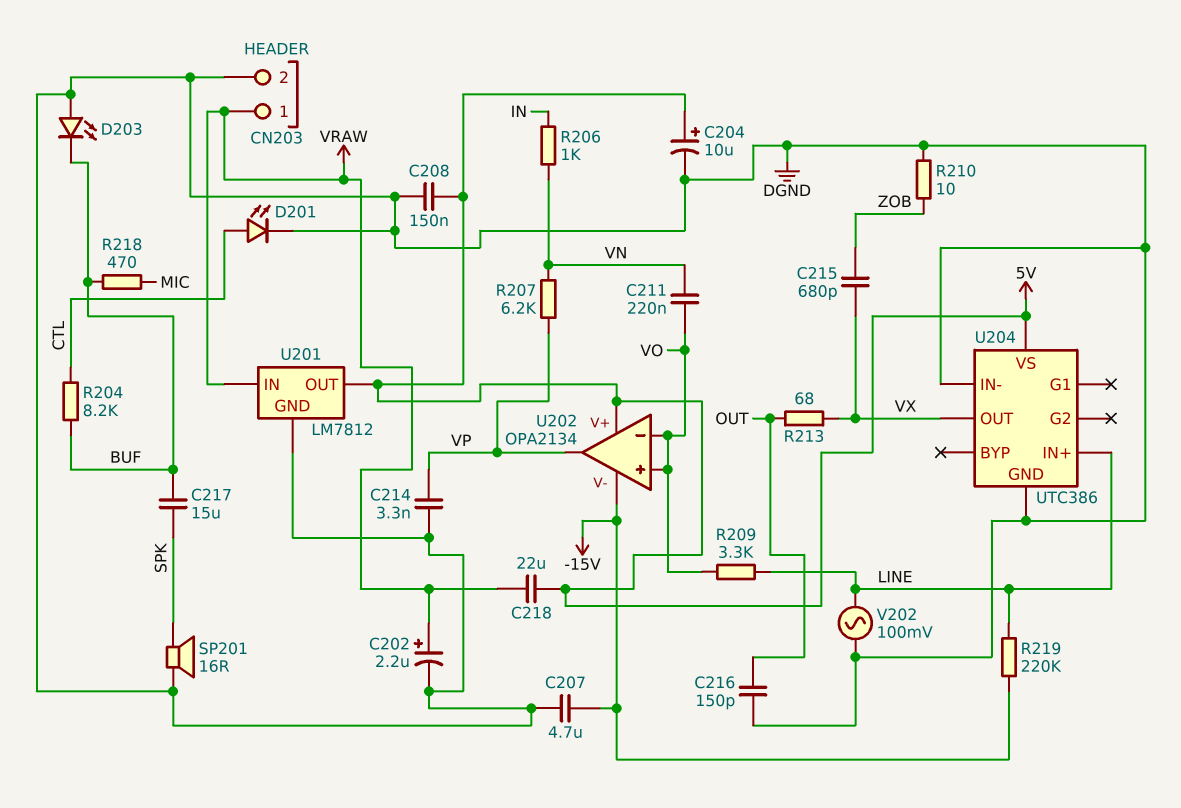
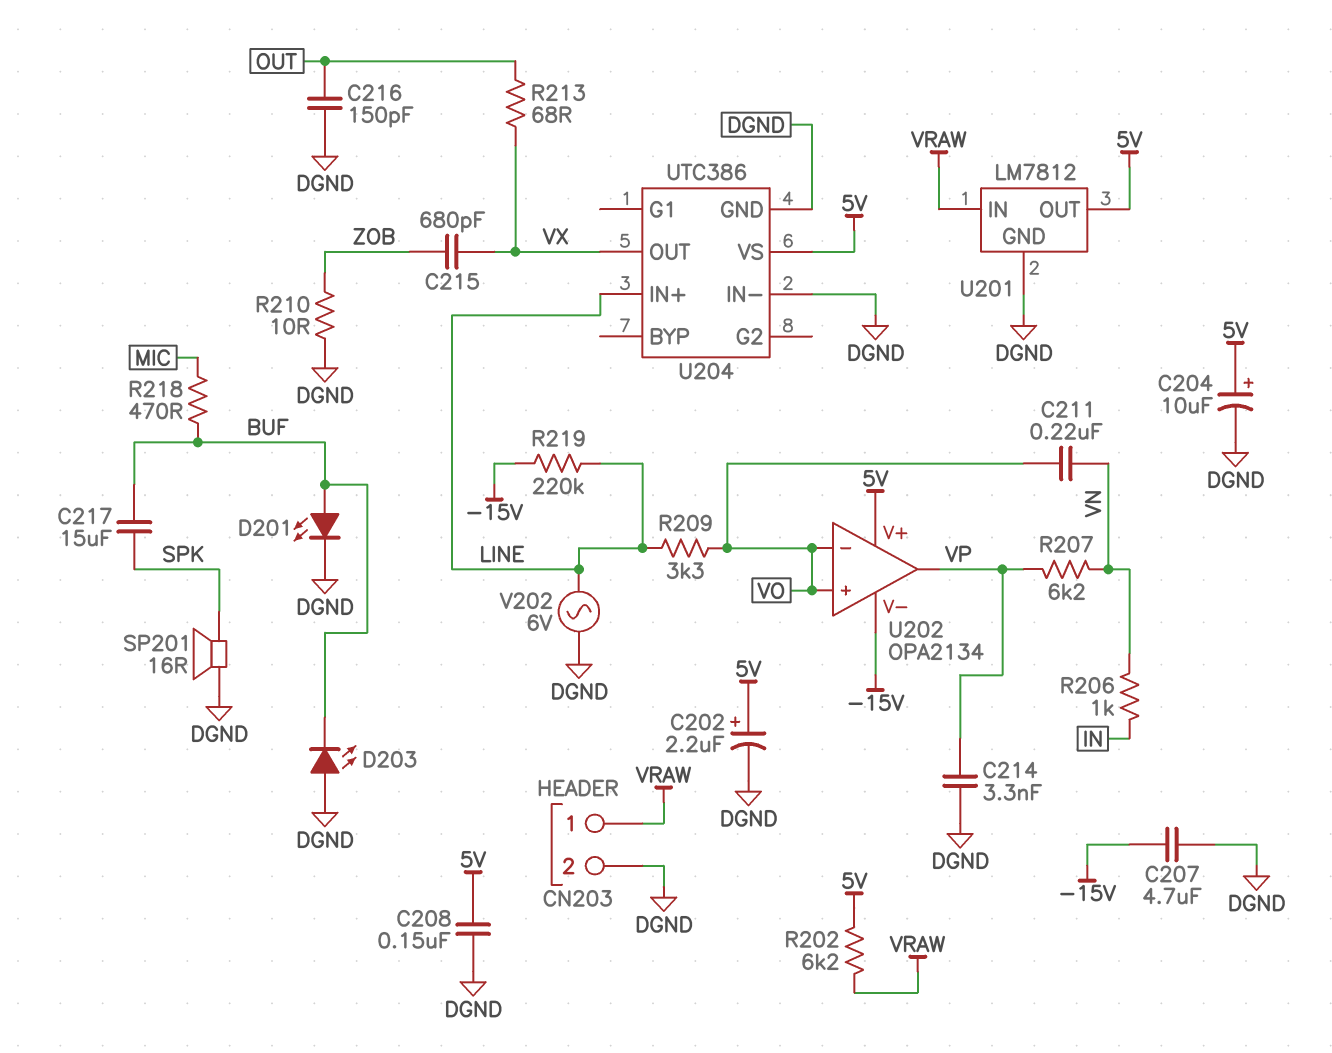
C202: 2.2uF (plus VRAW, minus DGND) -> 2.2uF (plus 5V, minus DGND)
C218: 22uF (5V, VRAW) -> none
D201: LED (A CTL, K DGND) -> LED (A BUF, K DGND)
R202: none -> 6.2k (5V, VRAW)
R204: 8.2k (BUF, CTL) -> none
V202: AC 100mV (DGND, LINE) -> AC 6V (DGND, LINE)

